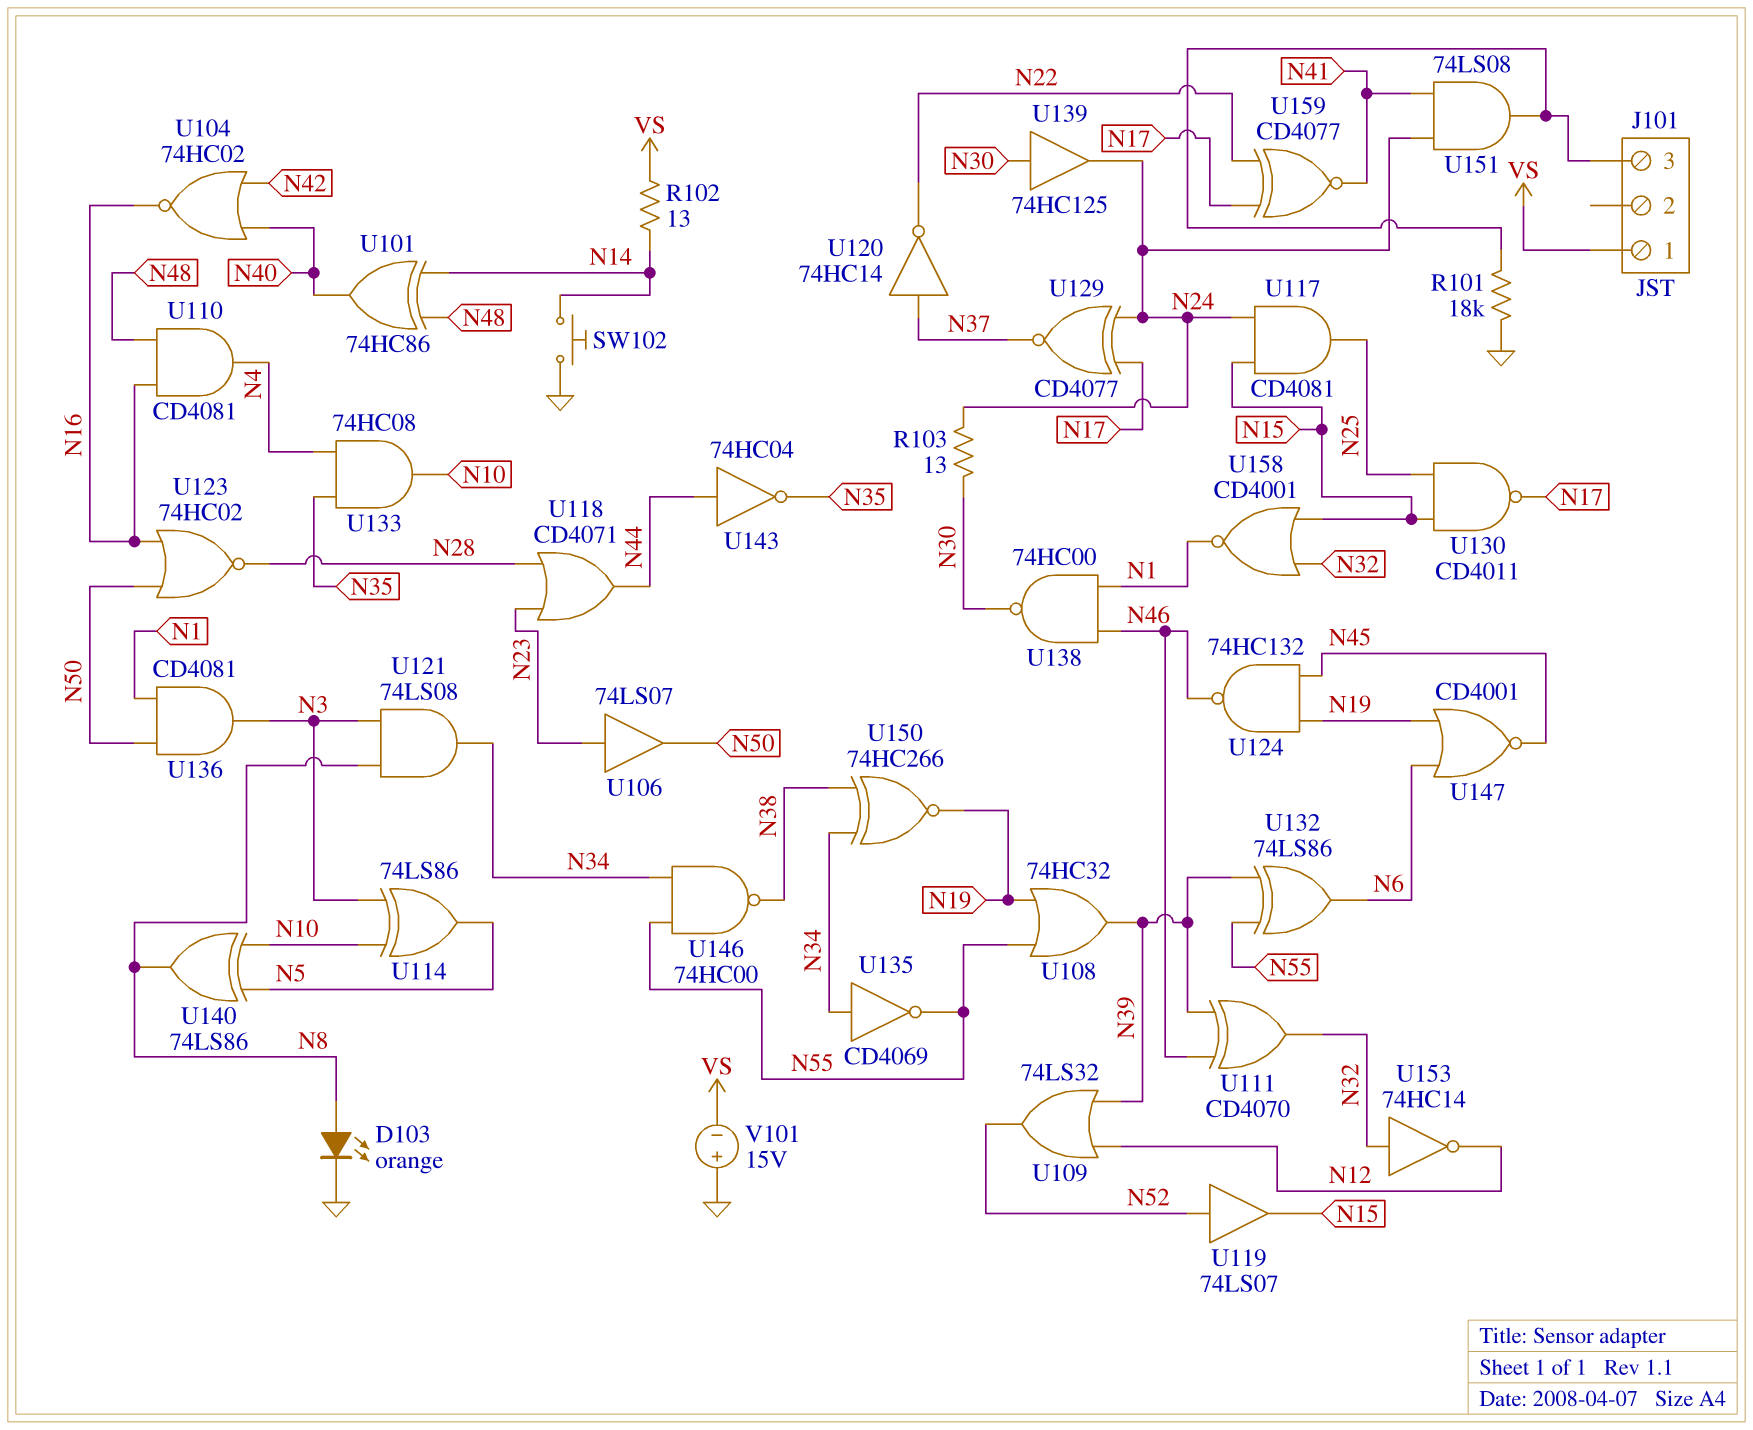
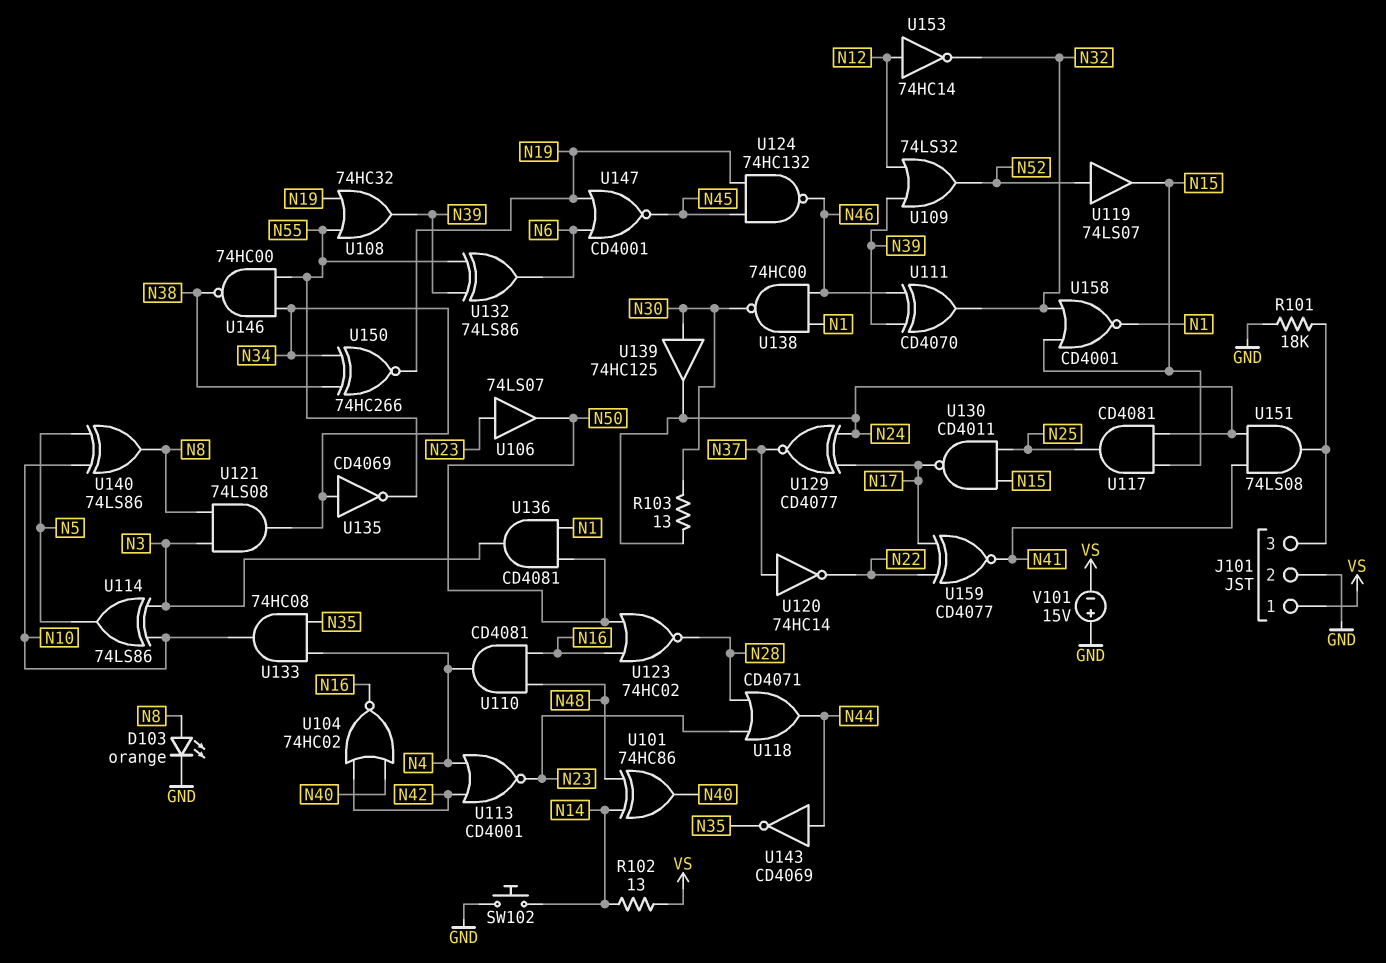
J101 pin 2: none -> GND
U113: none -> NOR CD4001 (in N4, in N42, out N23)
U143: NOT 74HC04 (in N44, out N35) -> NOT CD4069 (in N44, out N35)
U153: NOT 74HC14 (in N32, out N12) -> NOT 74HC14 (in N12, out N32)

